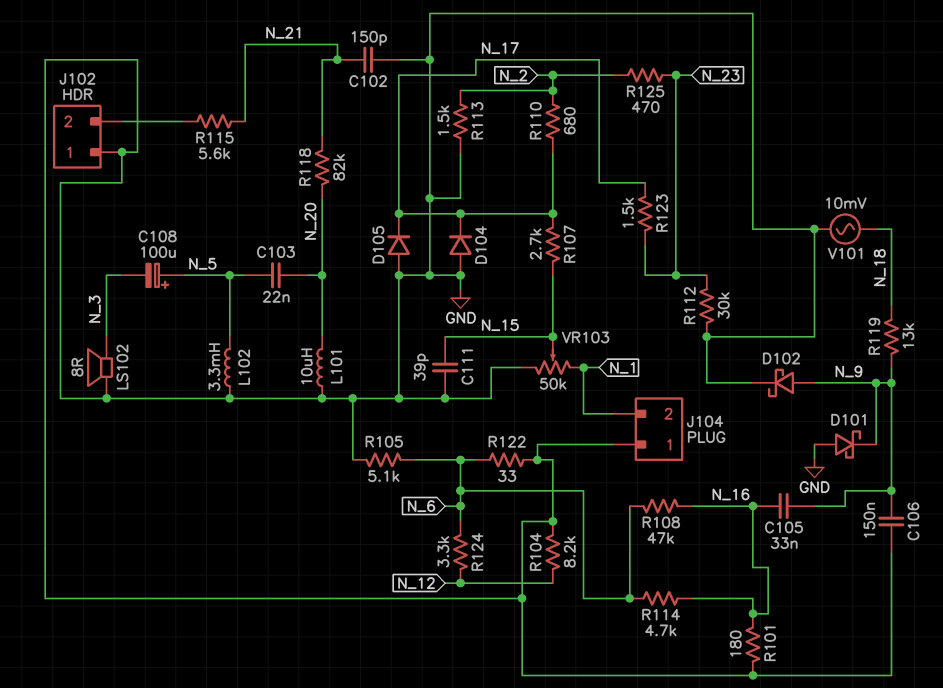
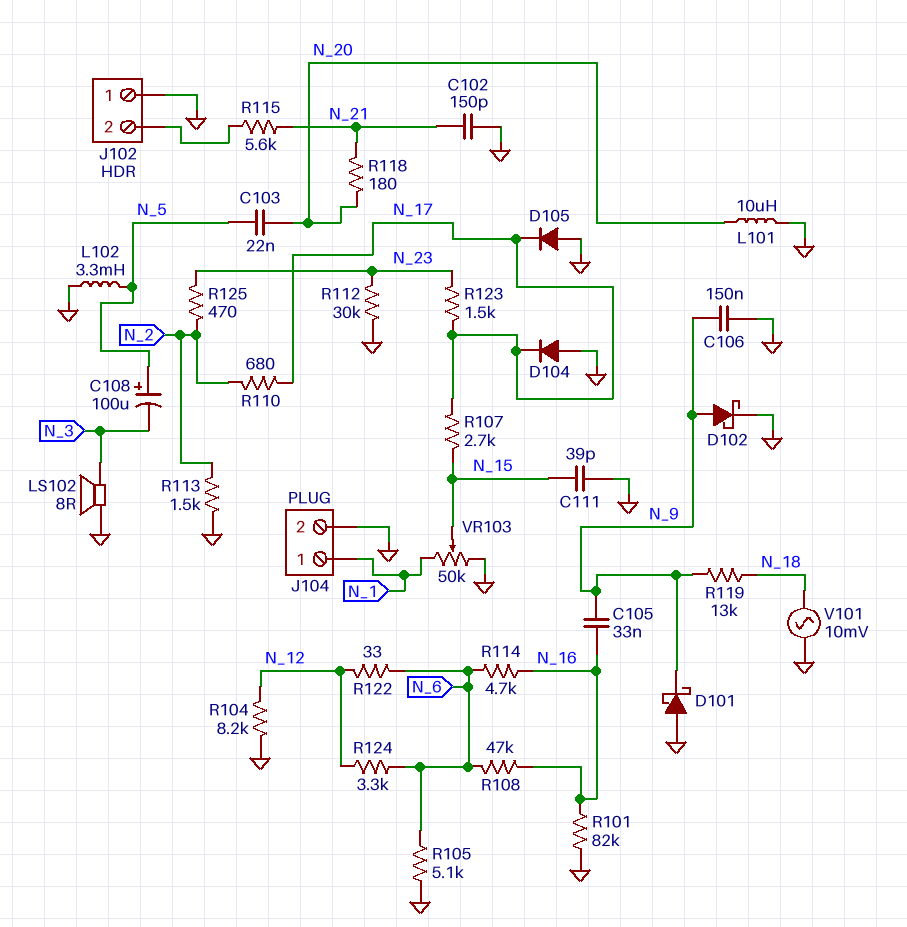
J104 pin 1: GND -> N_1
J104 pin 2: N_1 -> GND
R101: 180 (GND, N_16) -> 82k (GND, N_16)
R118: 82k (N_20, N_21) -> 180 (N_20, N_21)
R122: 33 (GND, N_6) -> 33 (N_6, N_12)

